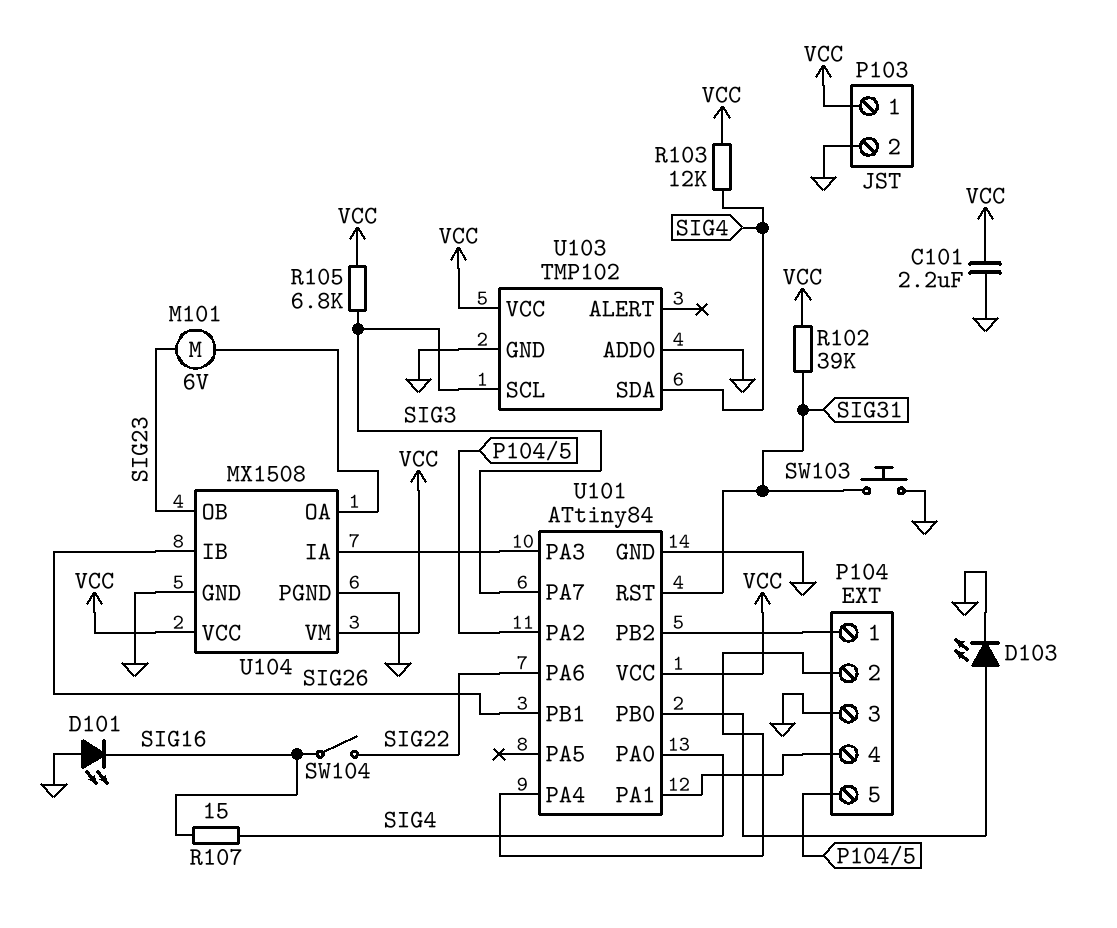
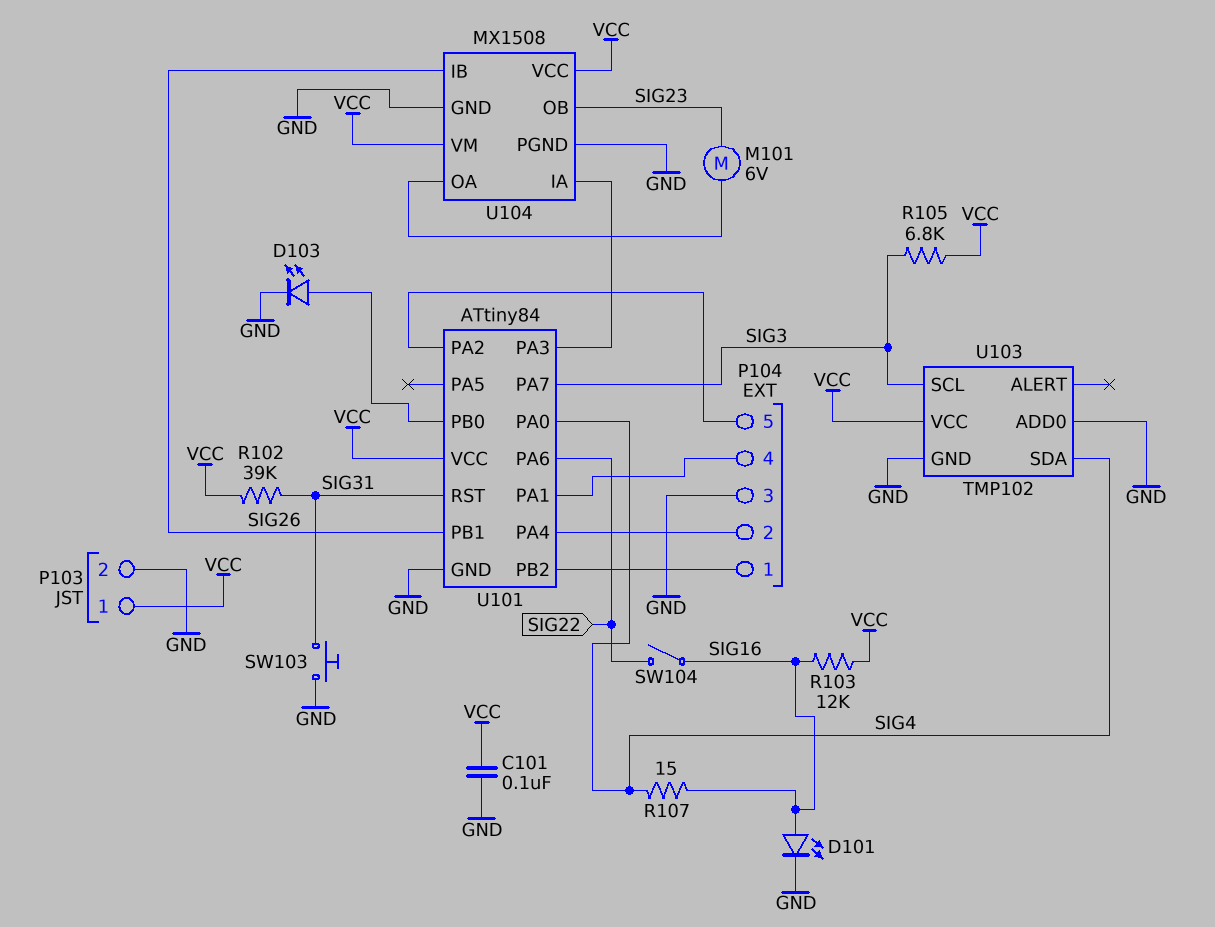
C101: 2.2uF (GND, VCC) -> 100nF (GND, VCC)
D101: LED (A GND, K SIG16) -> LED (A SIG16, K GND)
R103: 12k (SIG4, VCC) -> 12k (SIG16, VCC)

